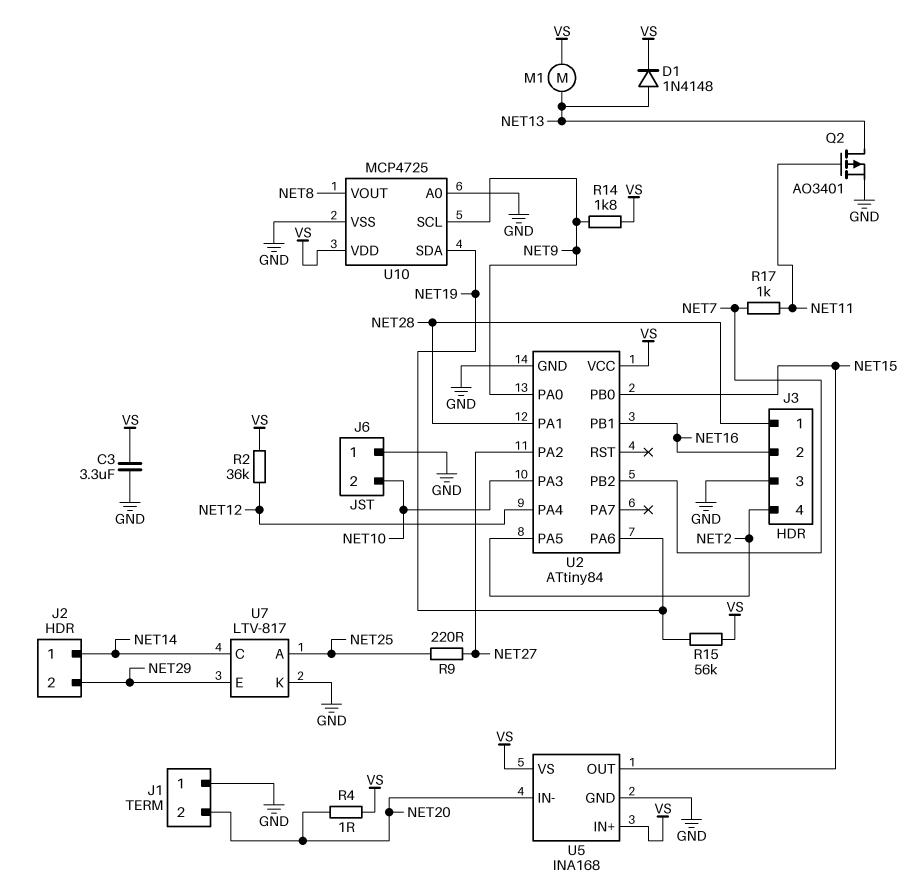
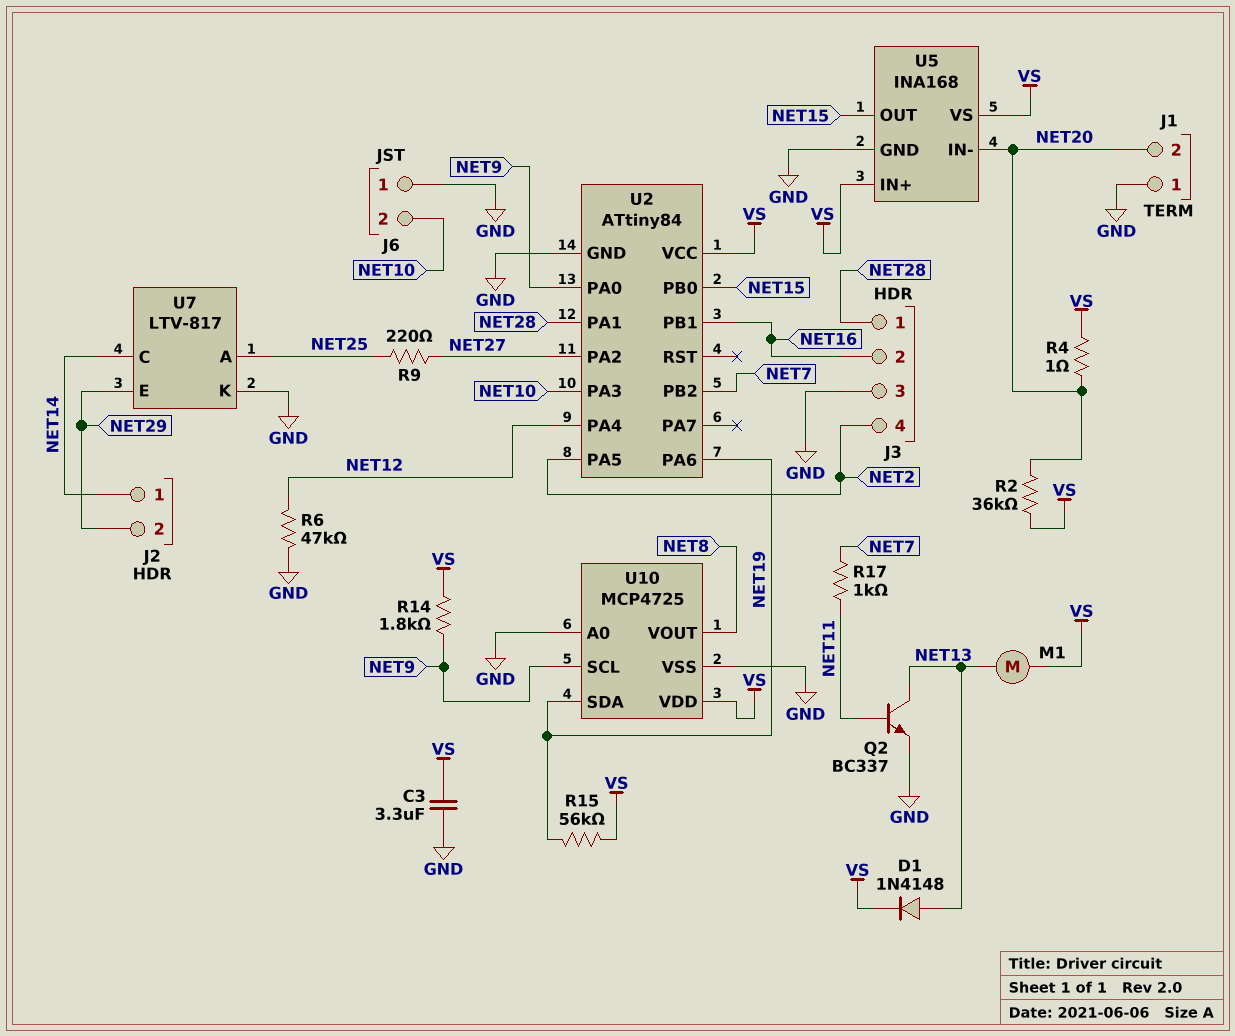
Q2: PMOS AO3401 (G NET11, D NET13, S GND) -> NPN BC337 (B NET11, C NET13, E GND)
R2: 36k (NET12, VS) -> 36k (NET20, VS)
R6: none -> 47k (GND, NET12)

